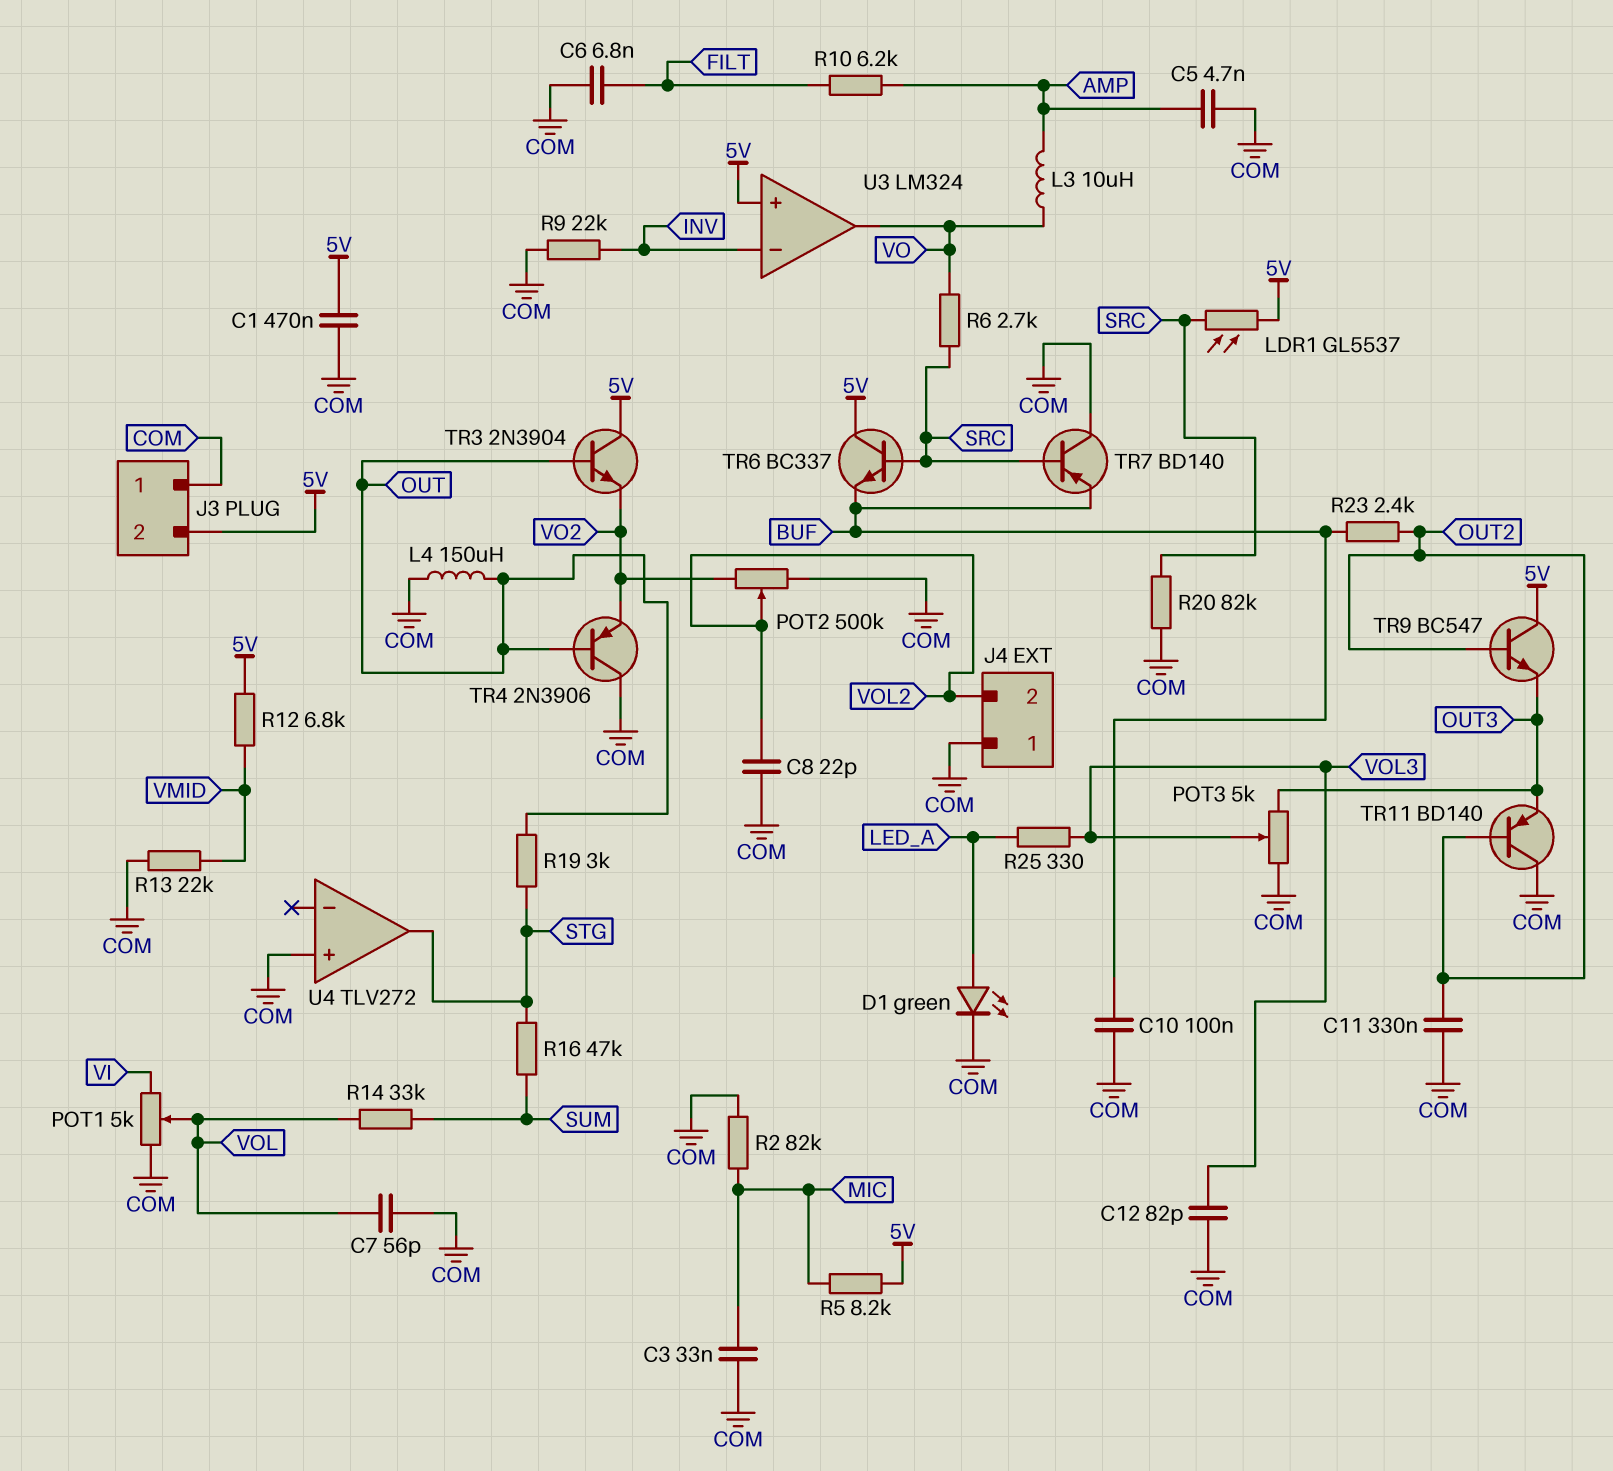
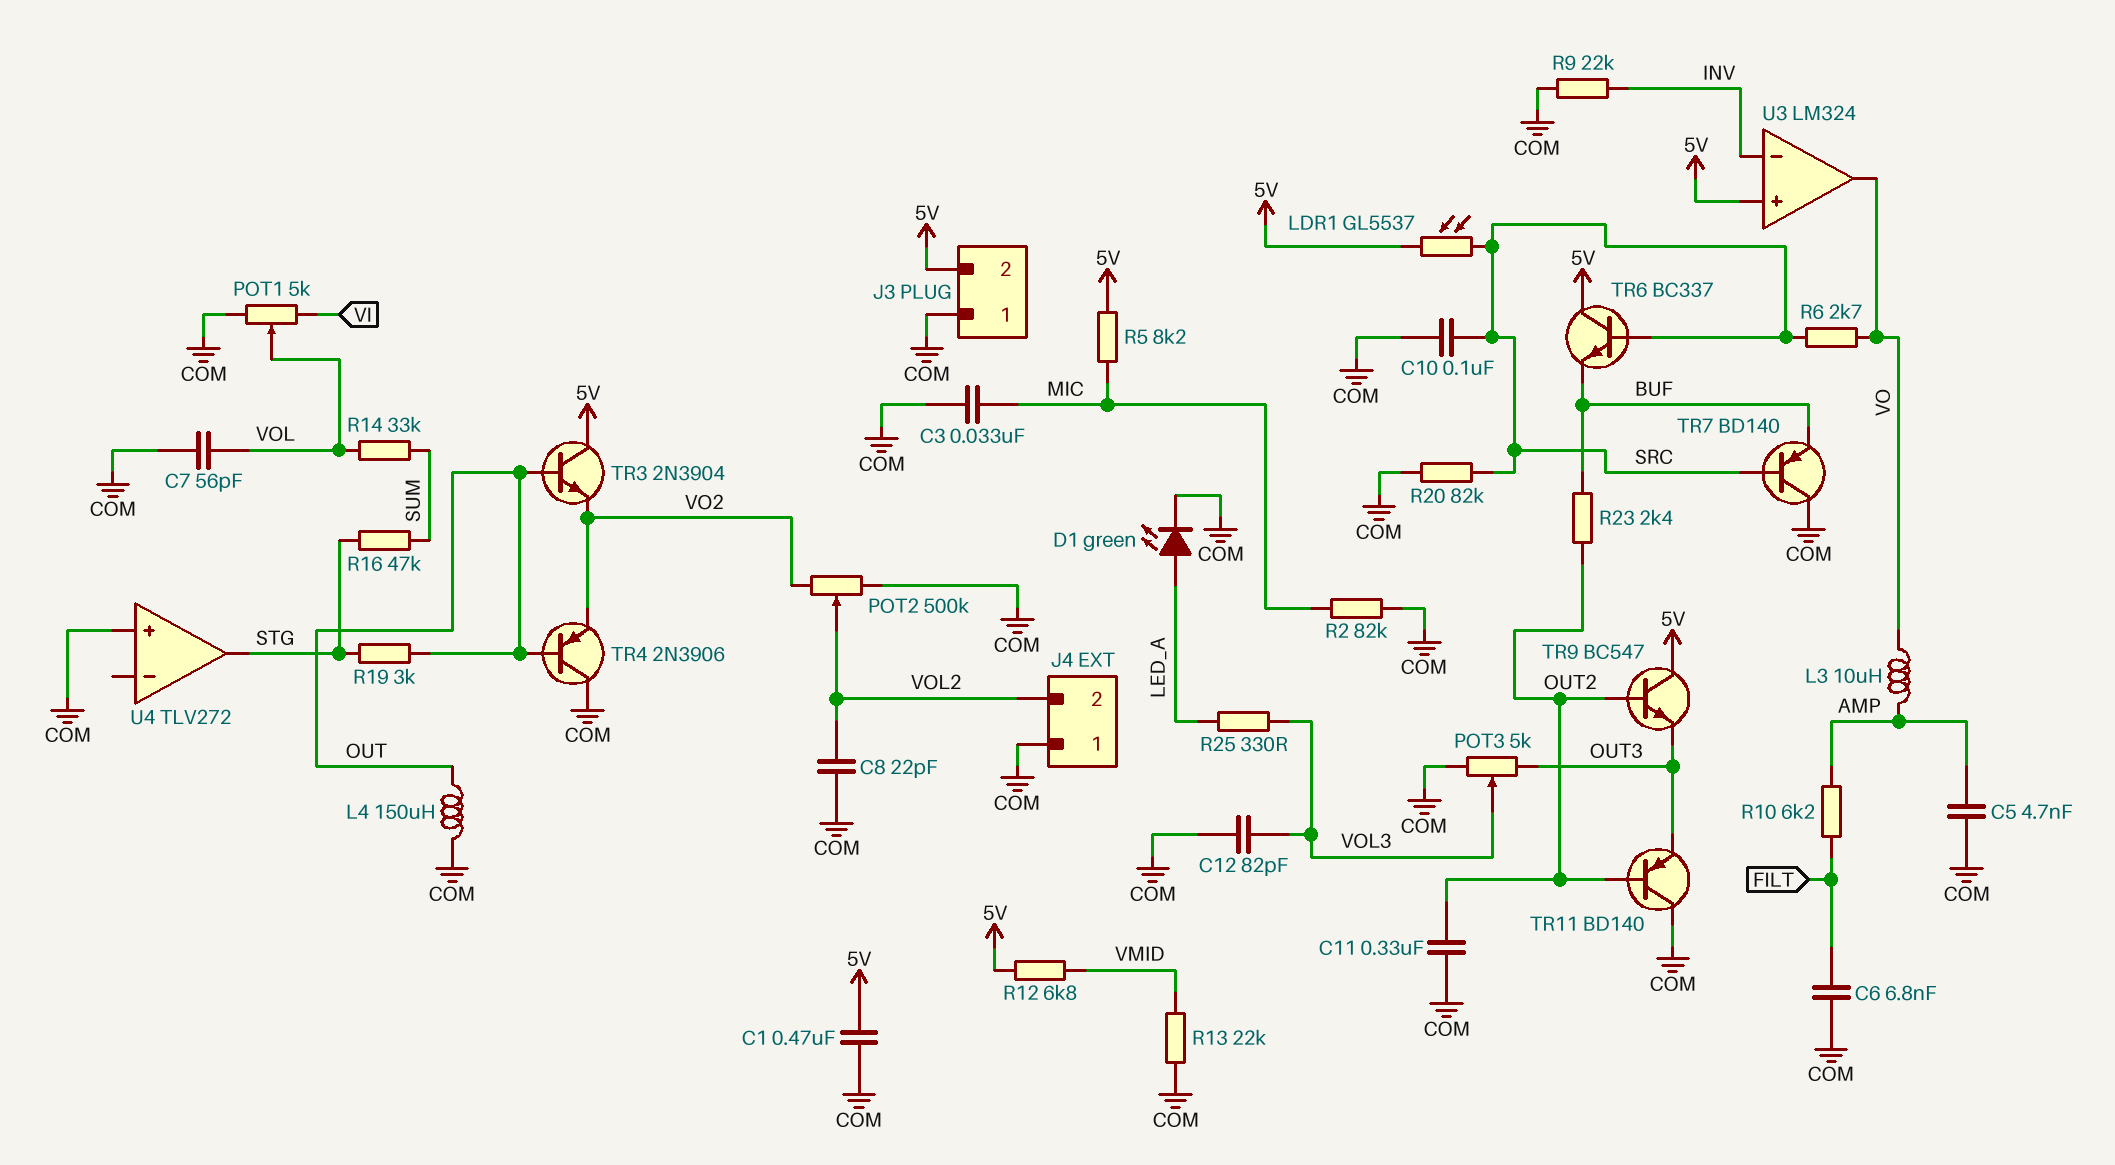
C10: 100nF (BUF, COM) -> 100nF (COM, SRC)

